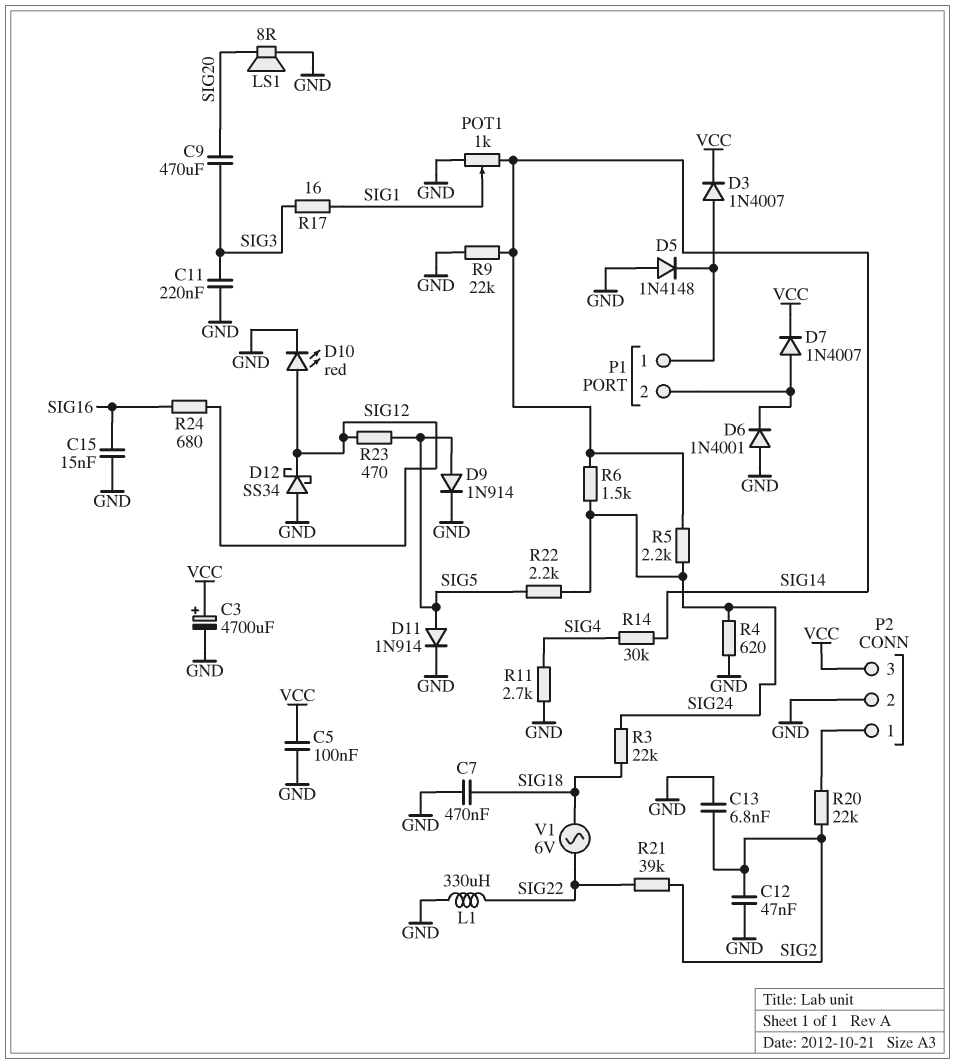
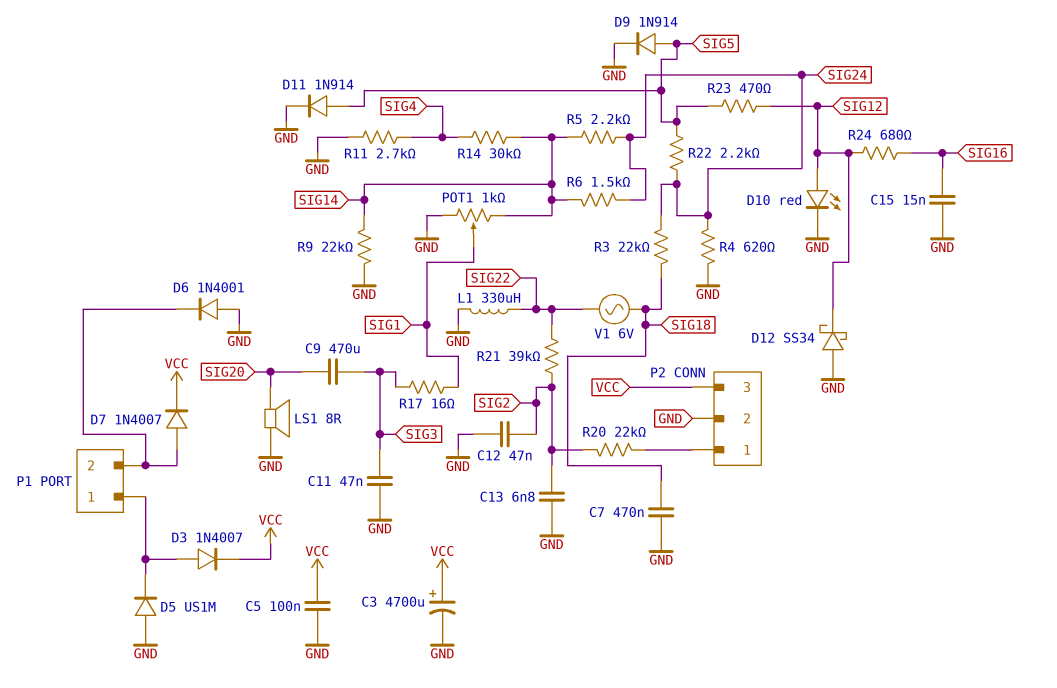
C11: 220nF (GND, SIG3) -> 47nF (GND, SIG3)
D5: diode 1N4148 (A GND, K P1/1) -> diode US1M (A GND, K P1/1)

